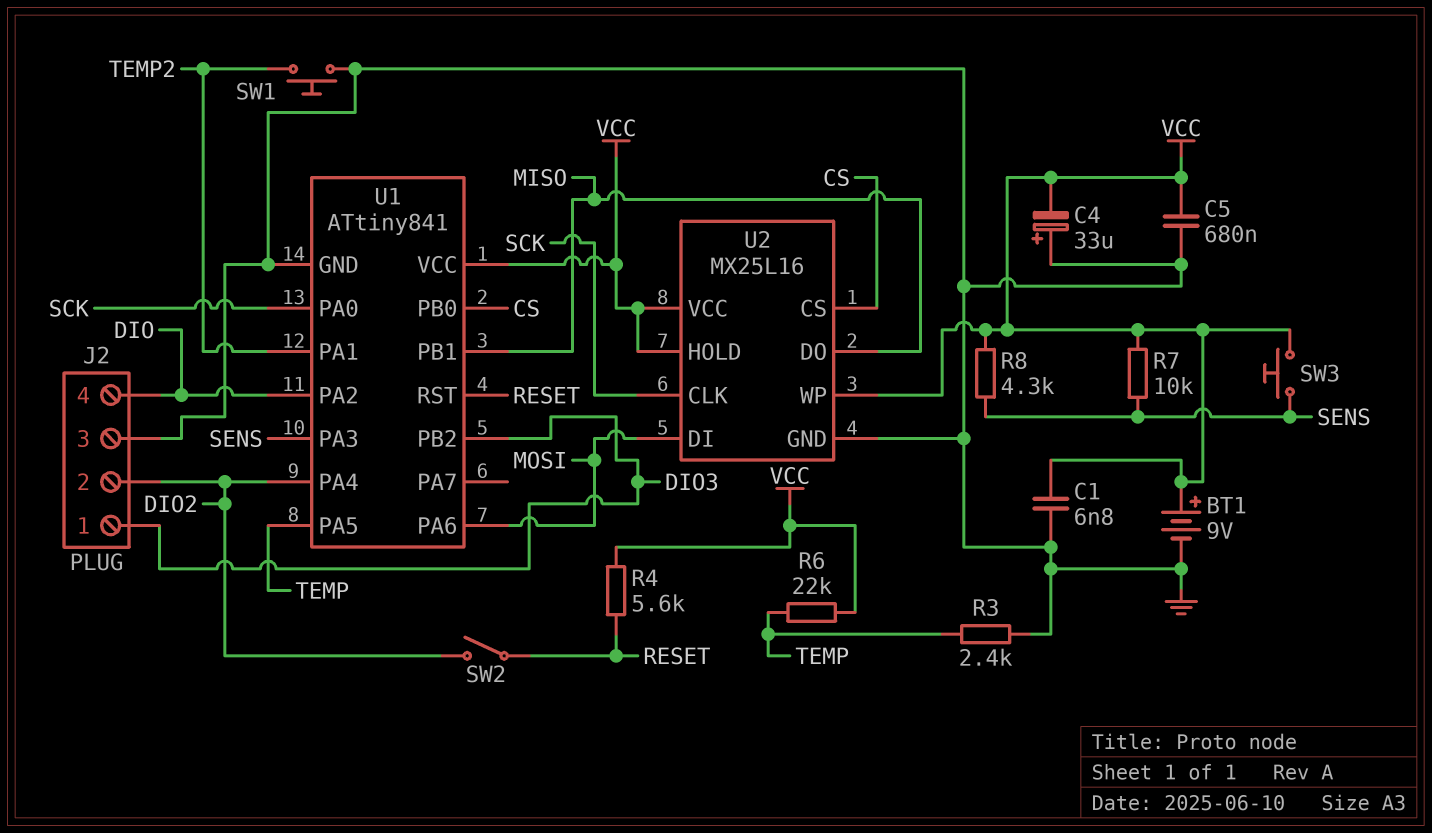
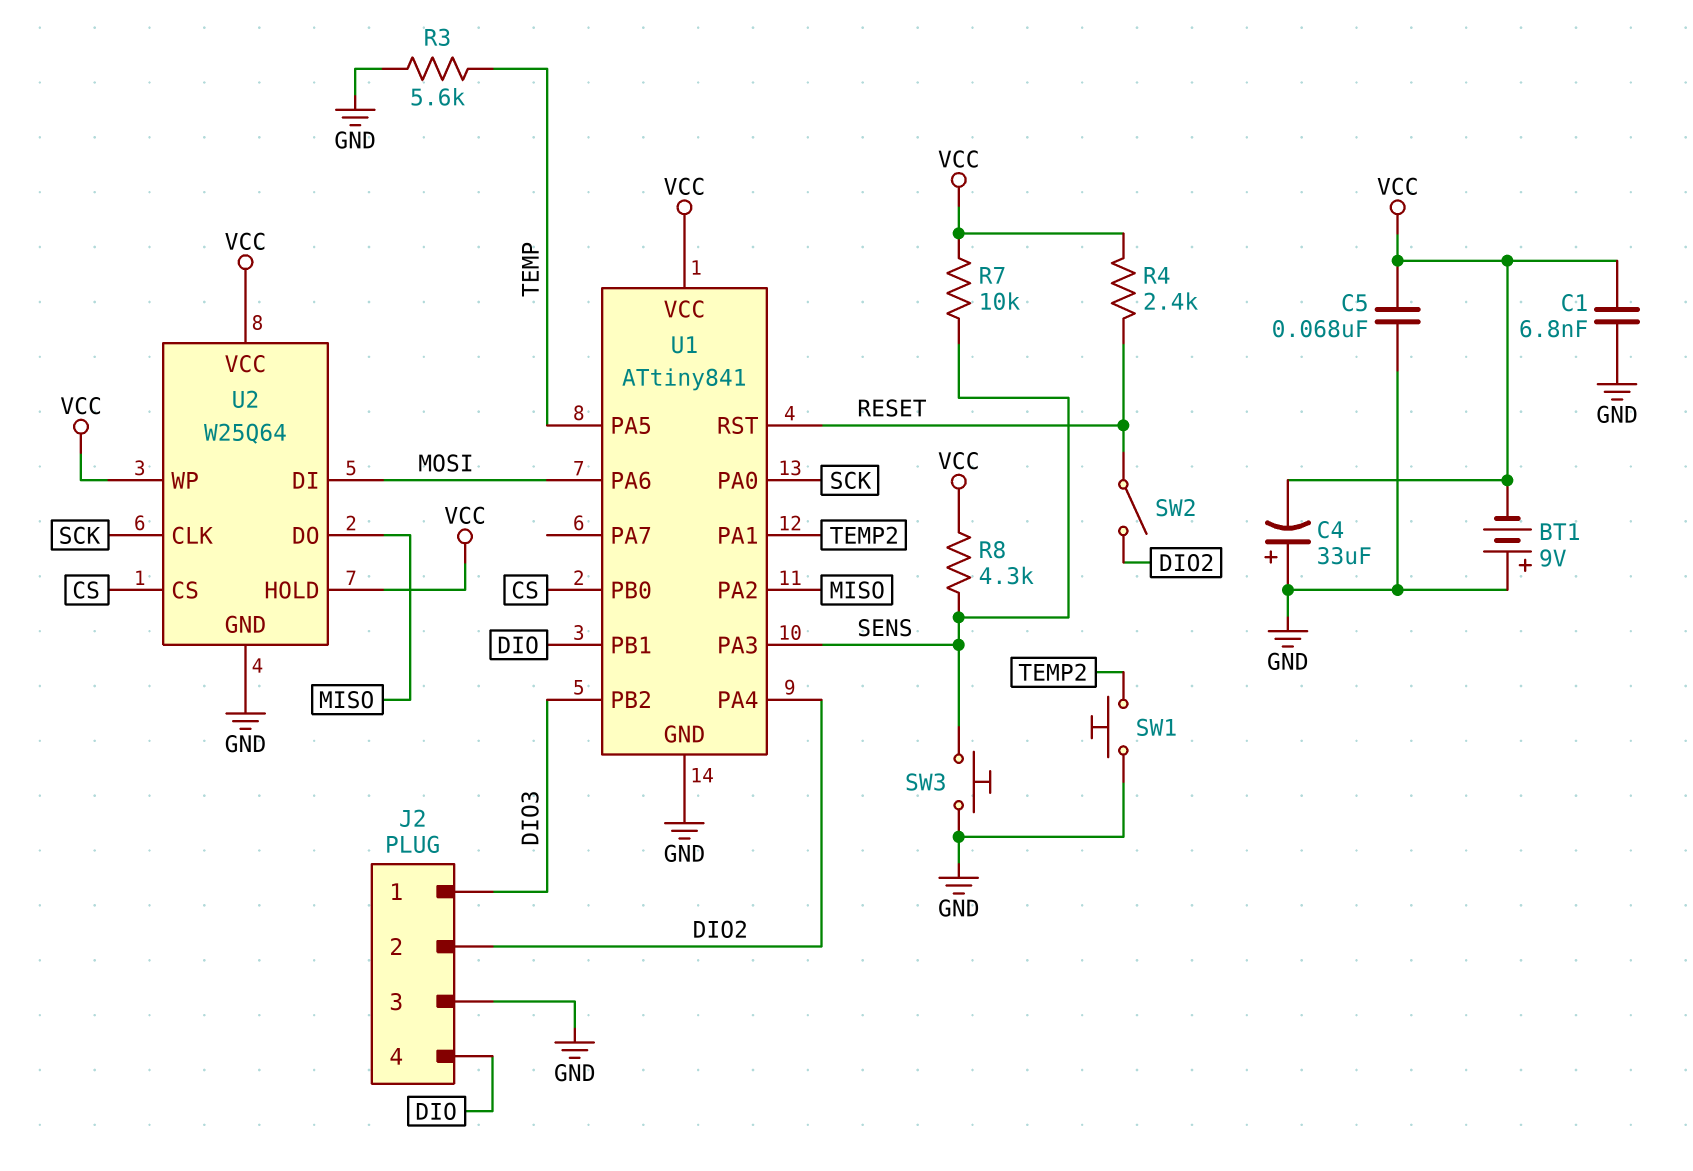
BT1: 9V (plus VCC, minus GND) -> 9V (plus GND, minus VCC)
C5: 680nF (GND, VCC) -> 68nF (GND, VCC)
R3: 2.4k (GND, TEMP) -> 5.6k (GND, TEMP)
R4: 5.6k (RESET, VCC) -> 2.4k (RESET, VCC)
R6: 22k (TEMP, VCC) -> none
SW3: button (SENS, VCC) -> button (GND, SENS)
U1 pin PA2: DIO -> MISO
U1 pin PB1: MISO -> DIO
U2: MX25L16 -> W25Q64

